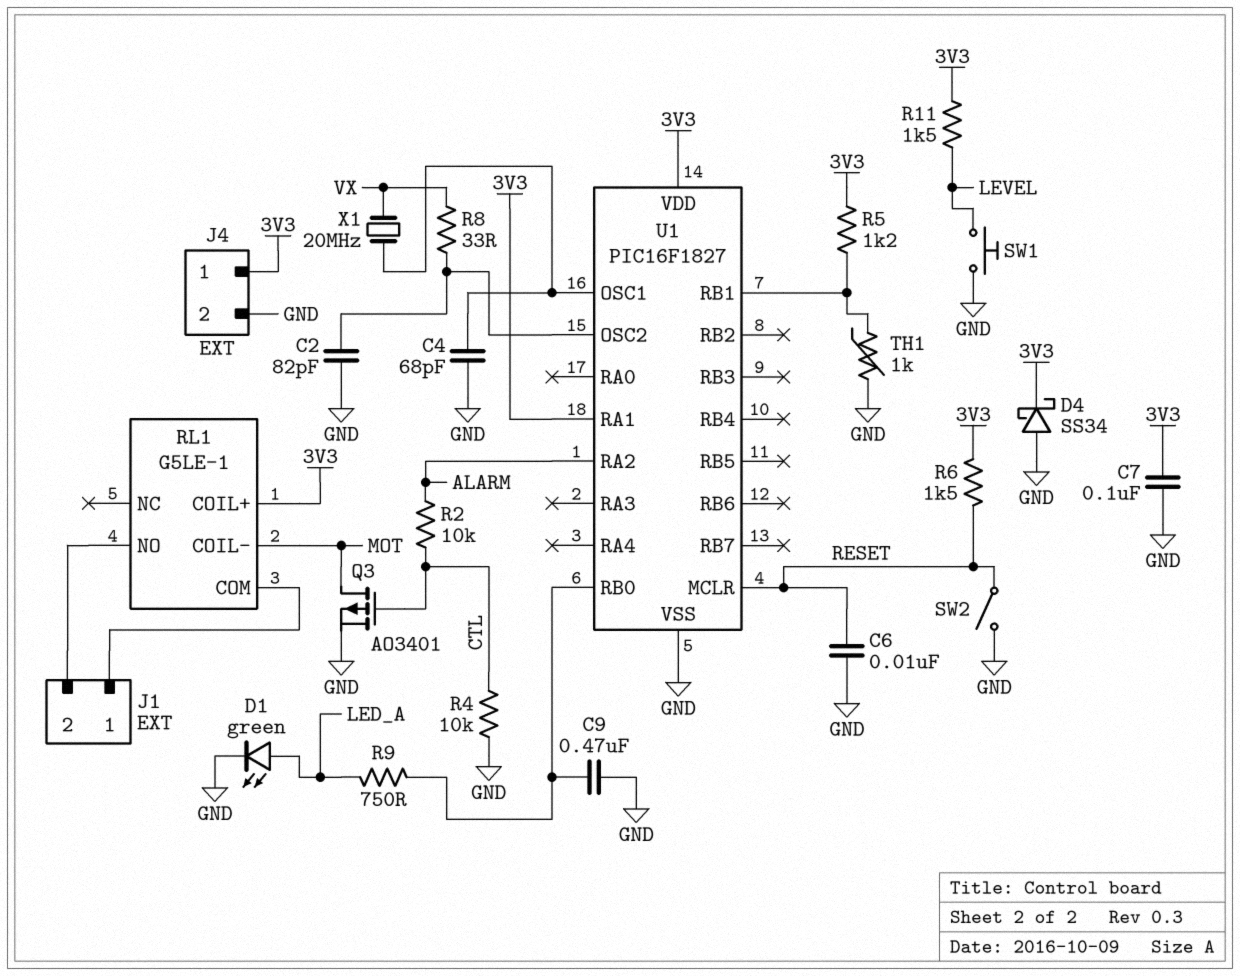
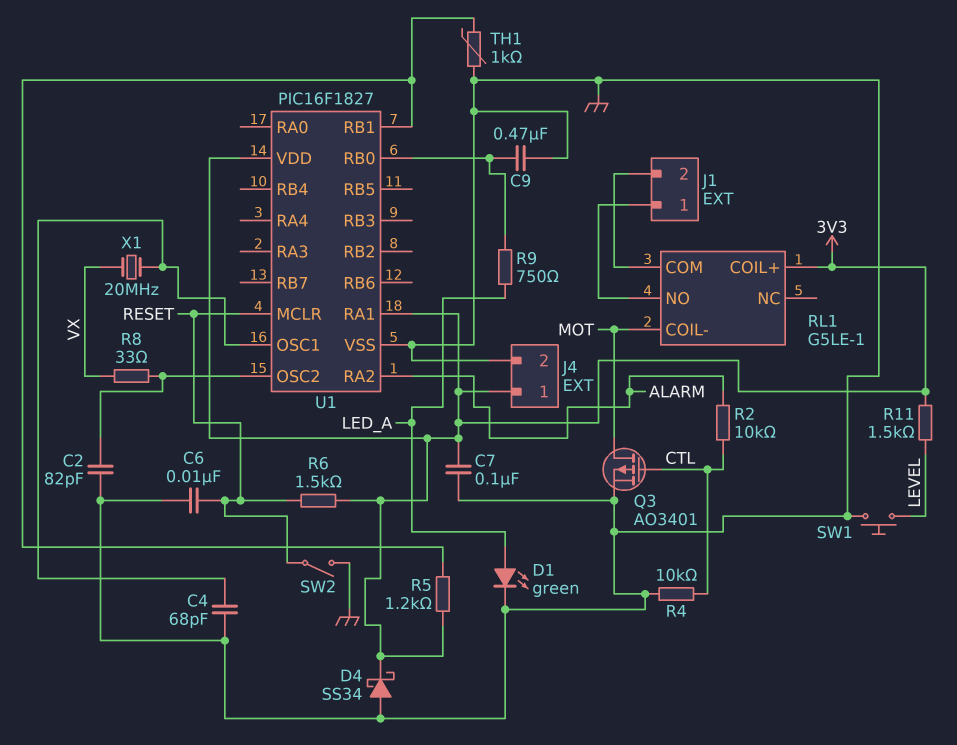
RL1 pin COM: J1/1 -> J1/2
RL1 pin NO: J1/2 -> J1/1

